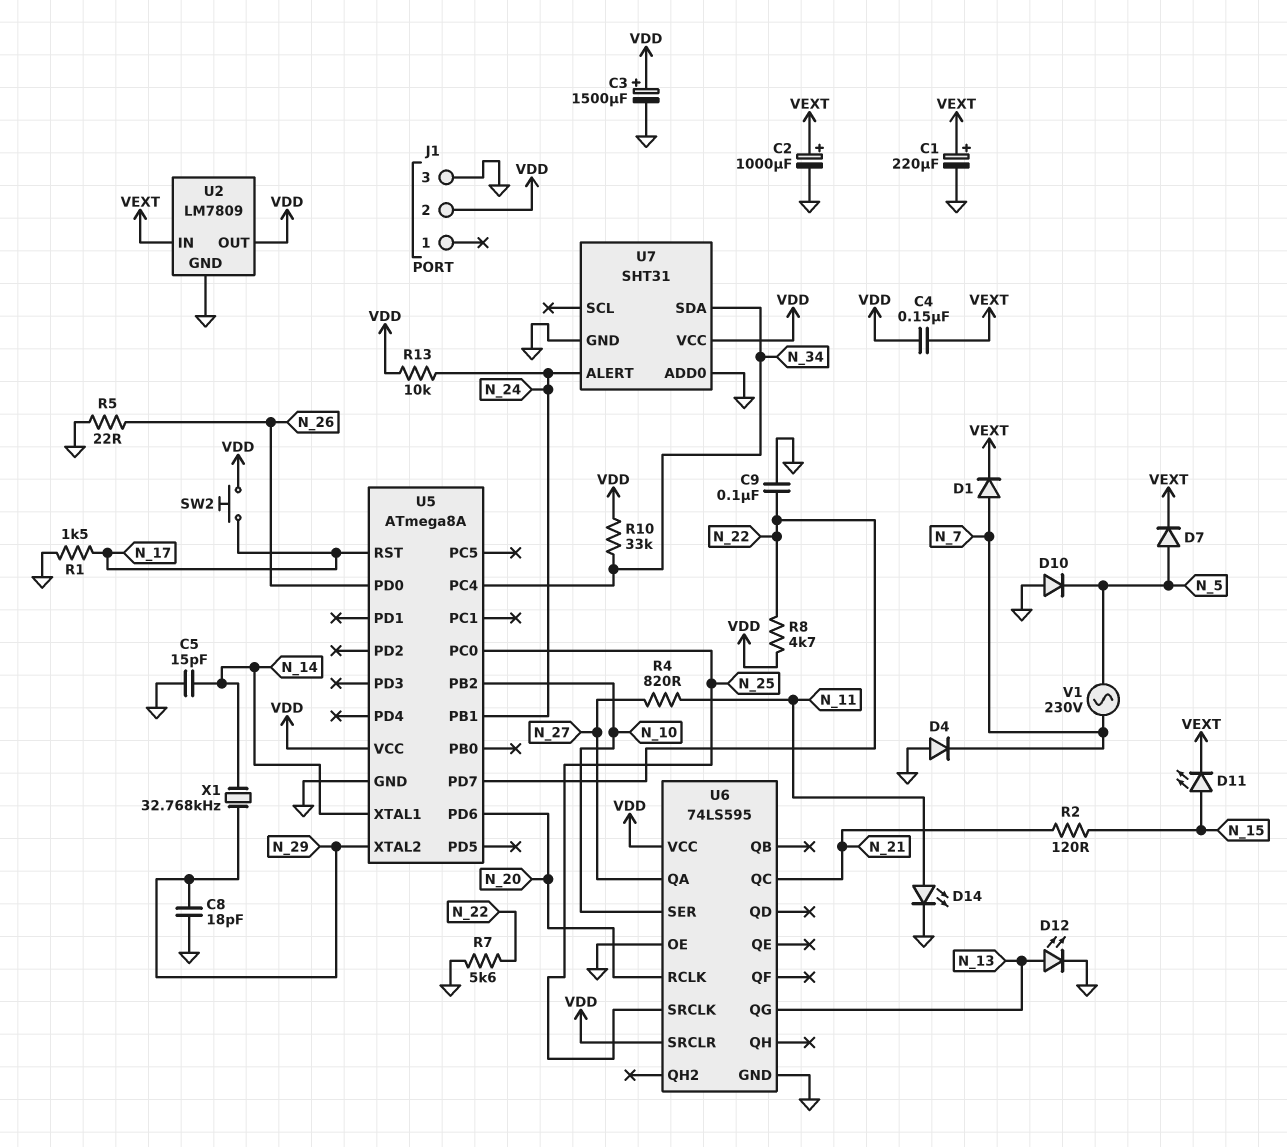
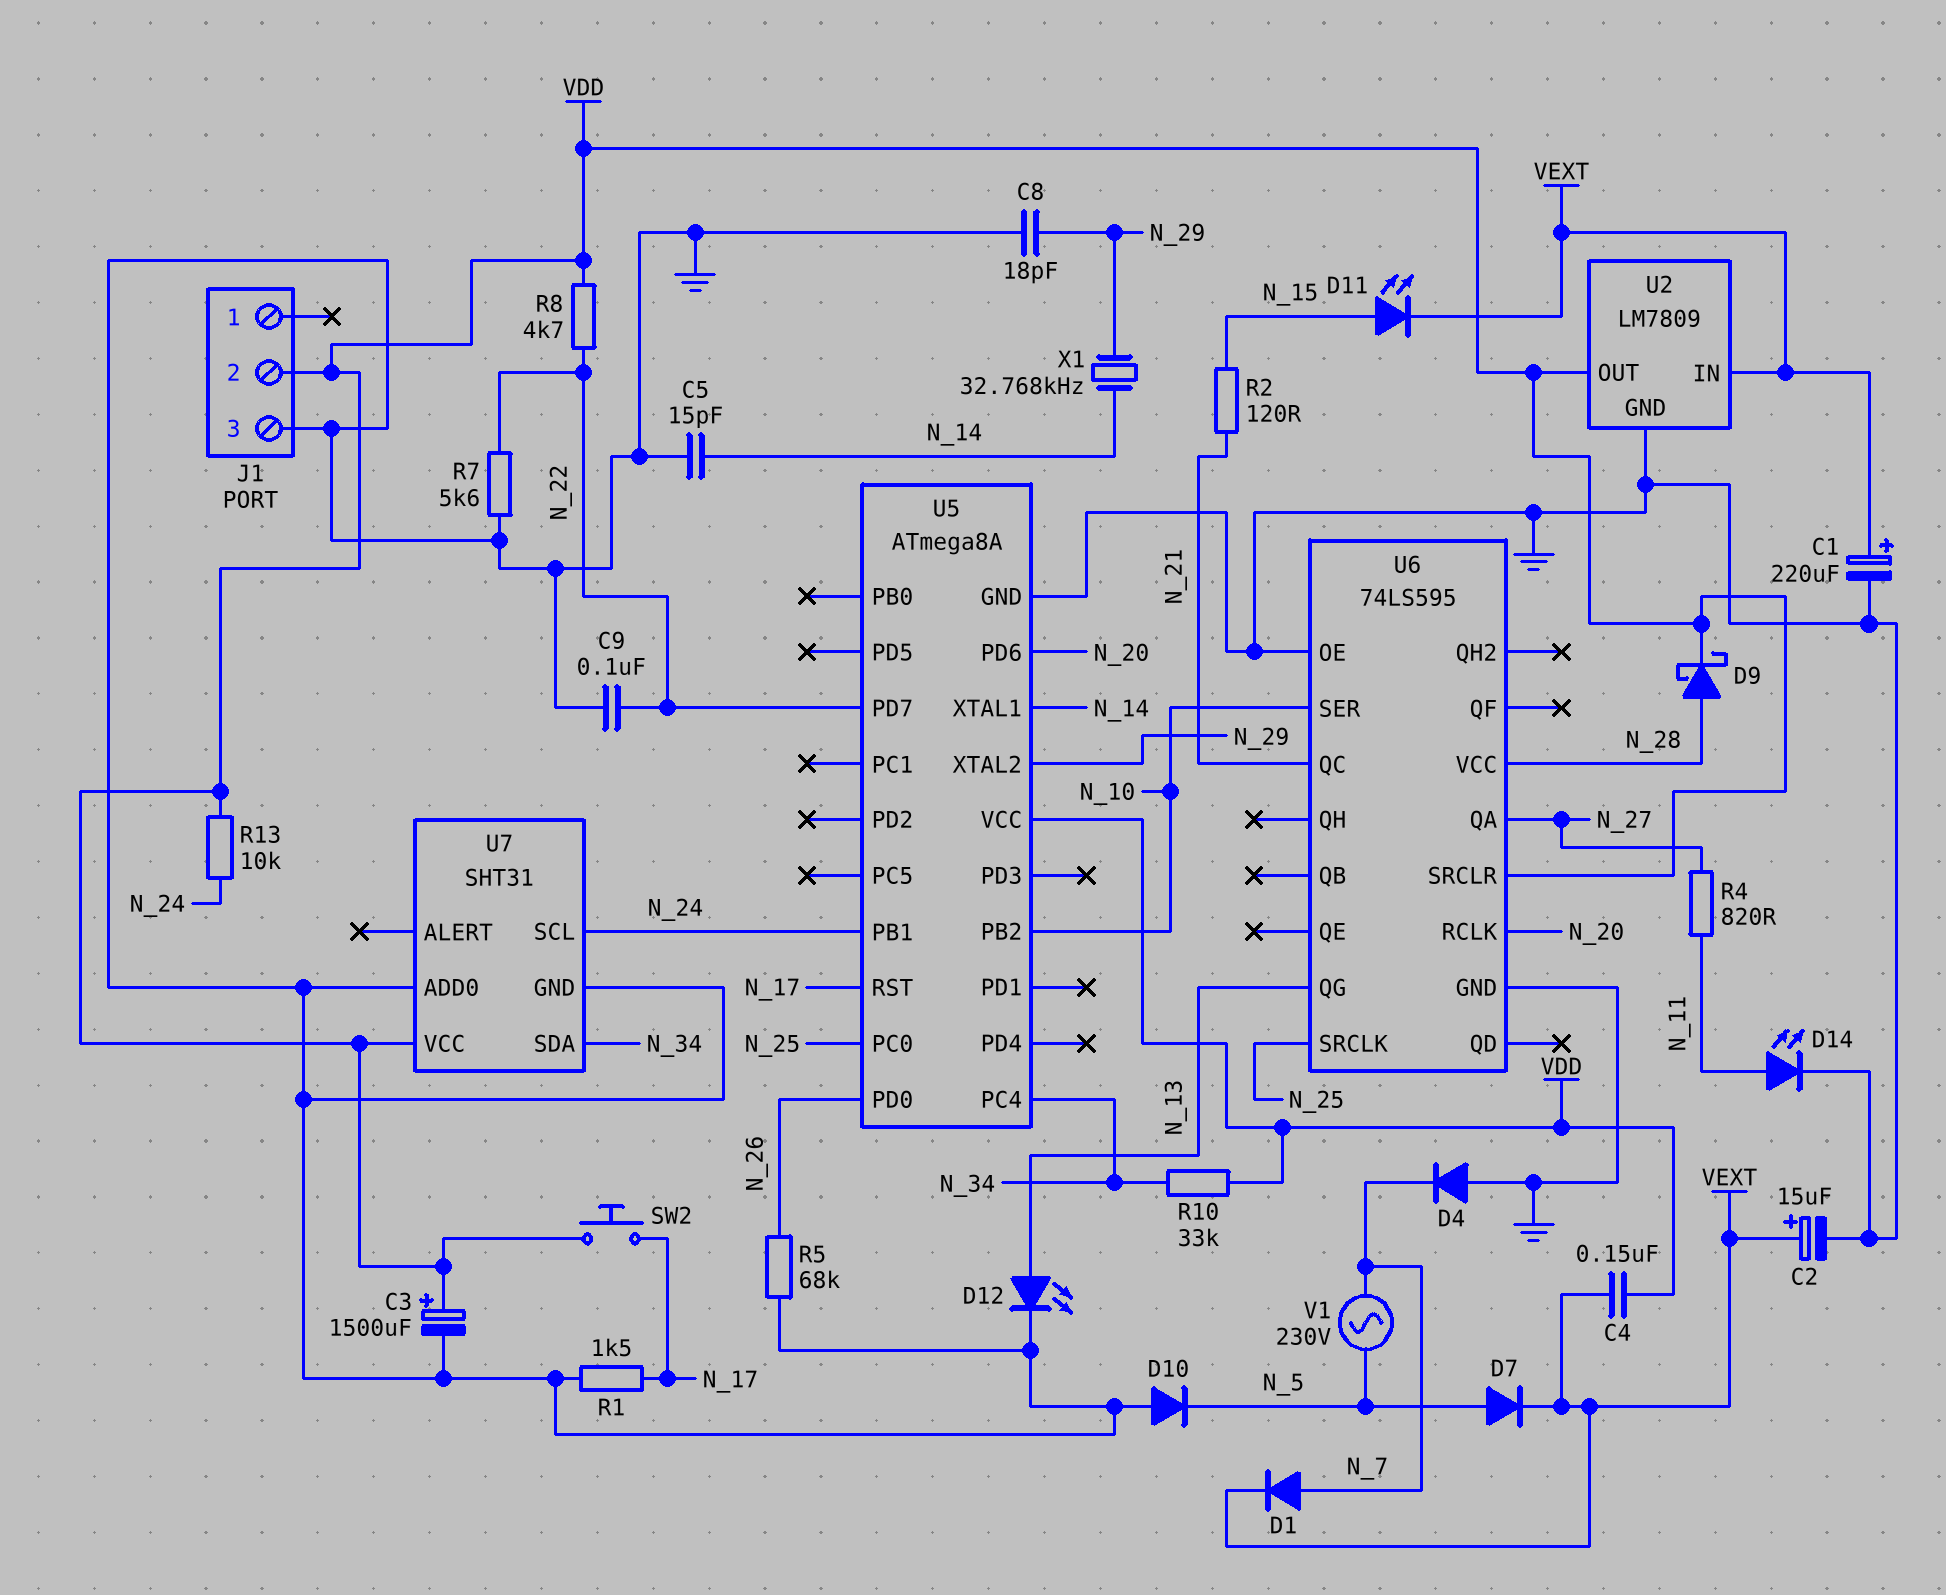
C2: 1000uF (plus VEXT, minus GND) -> 15uF (plus VEXT, minus GND)
D9: none -> schottky (A N_28, K VDD)
R5: 22 (GND, N_26) -> 68k (GND, N_26)
U6 pin VCC: VDD -> N_28
U7 pin ALERT: N_24 -> none
U7 pin SCL: none -> N_24

